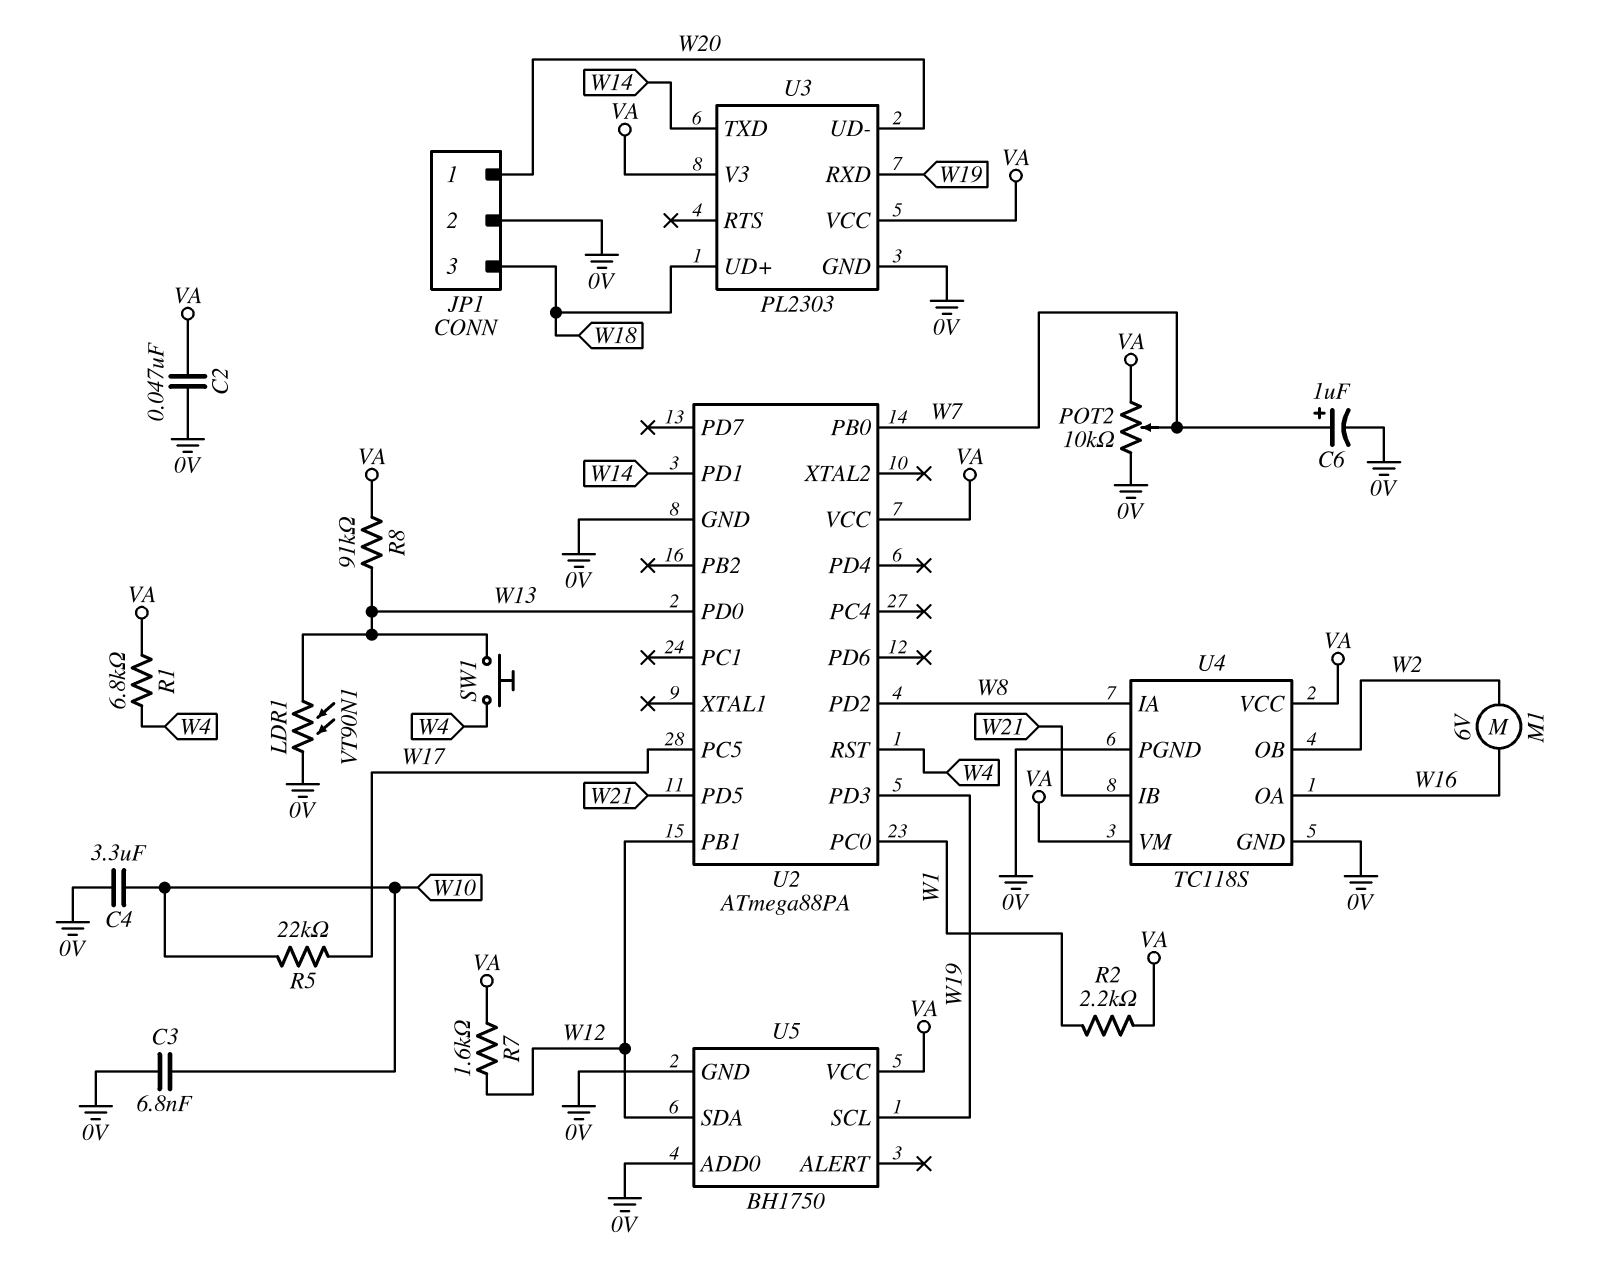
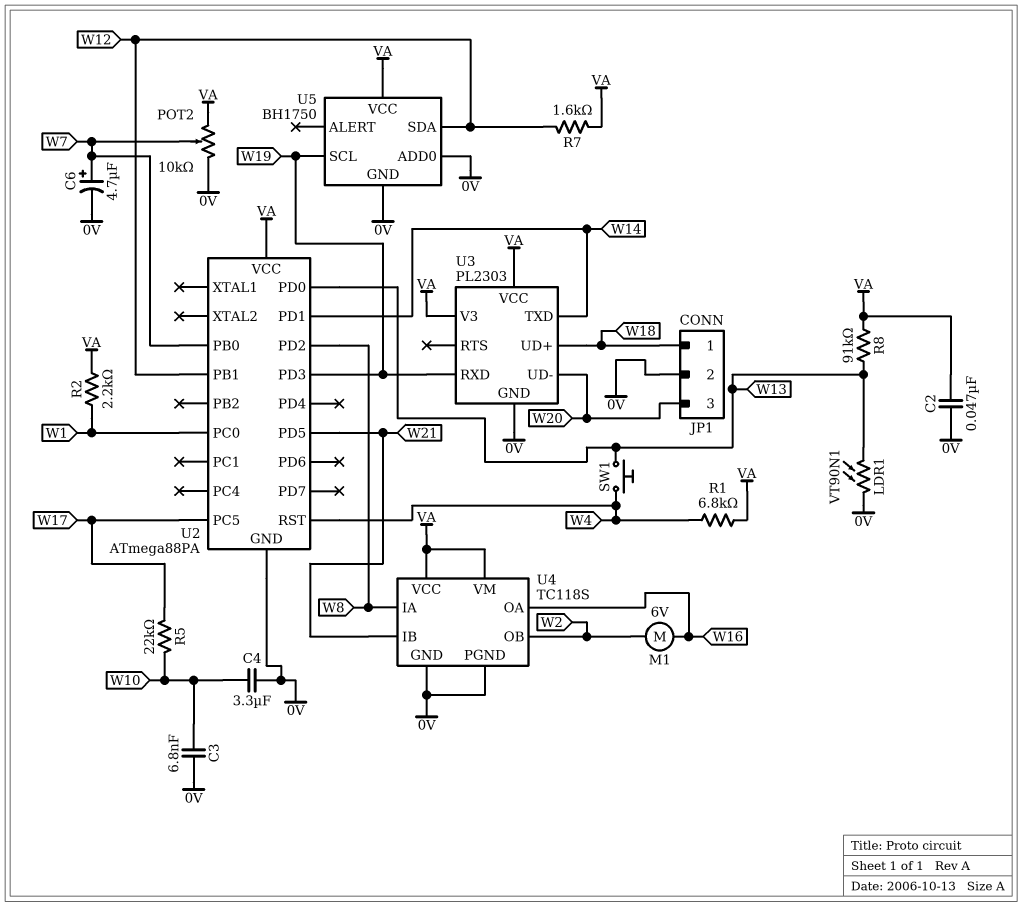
C6: 1uF (plus W7, minus 0V) -> 4.7uF (plus W7, minus 0V)
JP1 pin 1: W20 -> W18
JP1 pin 3: W18 -> W20

